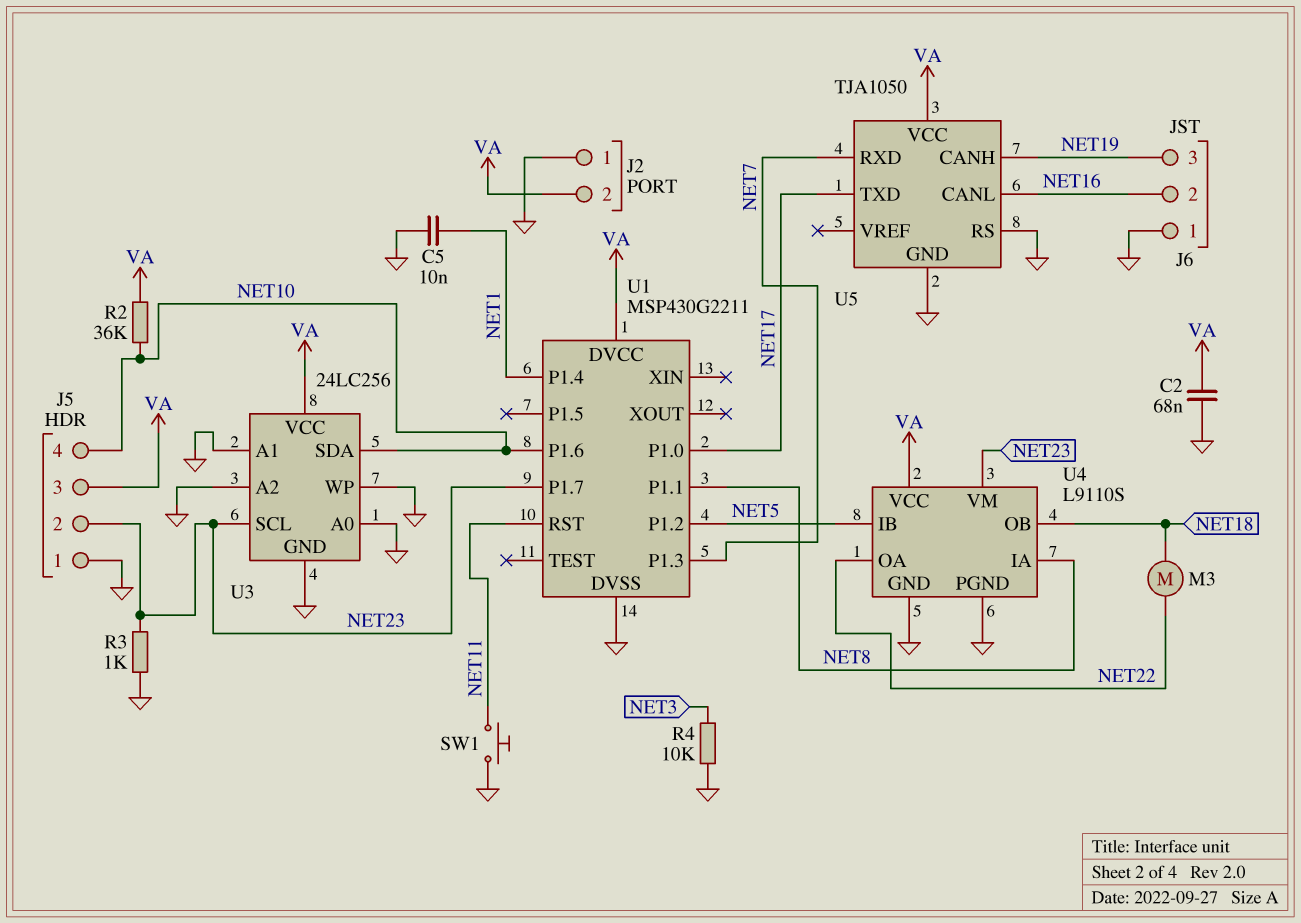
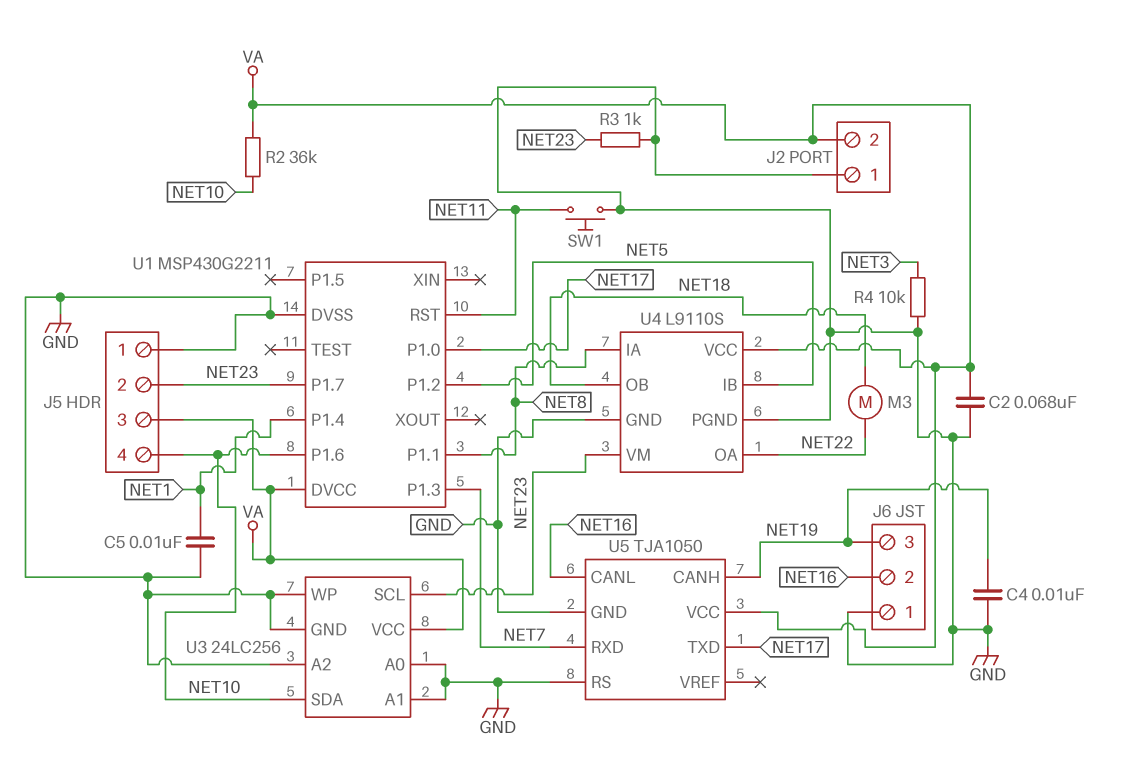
C4: none -> 10nF (GND, NET19)

